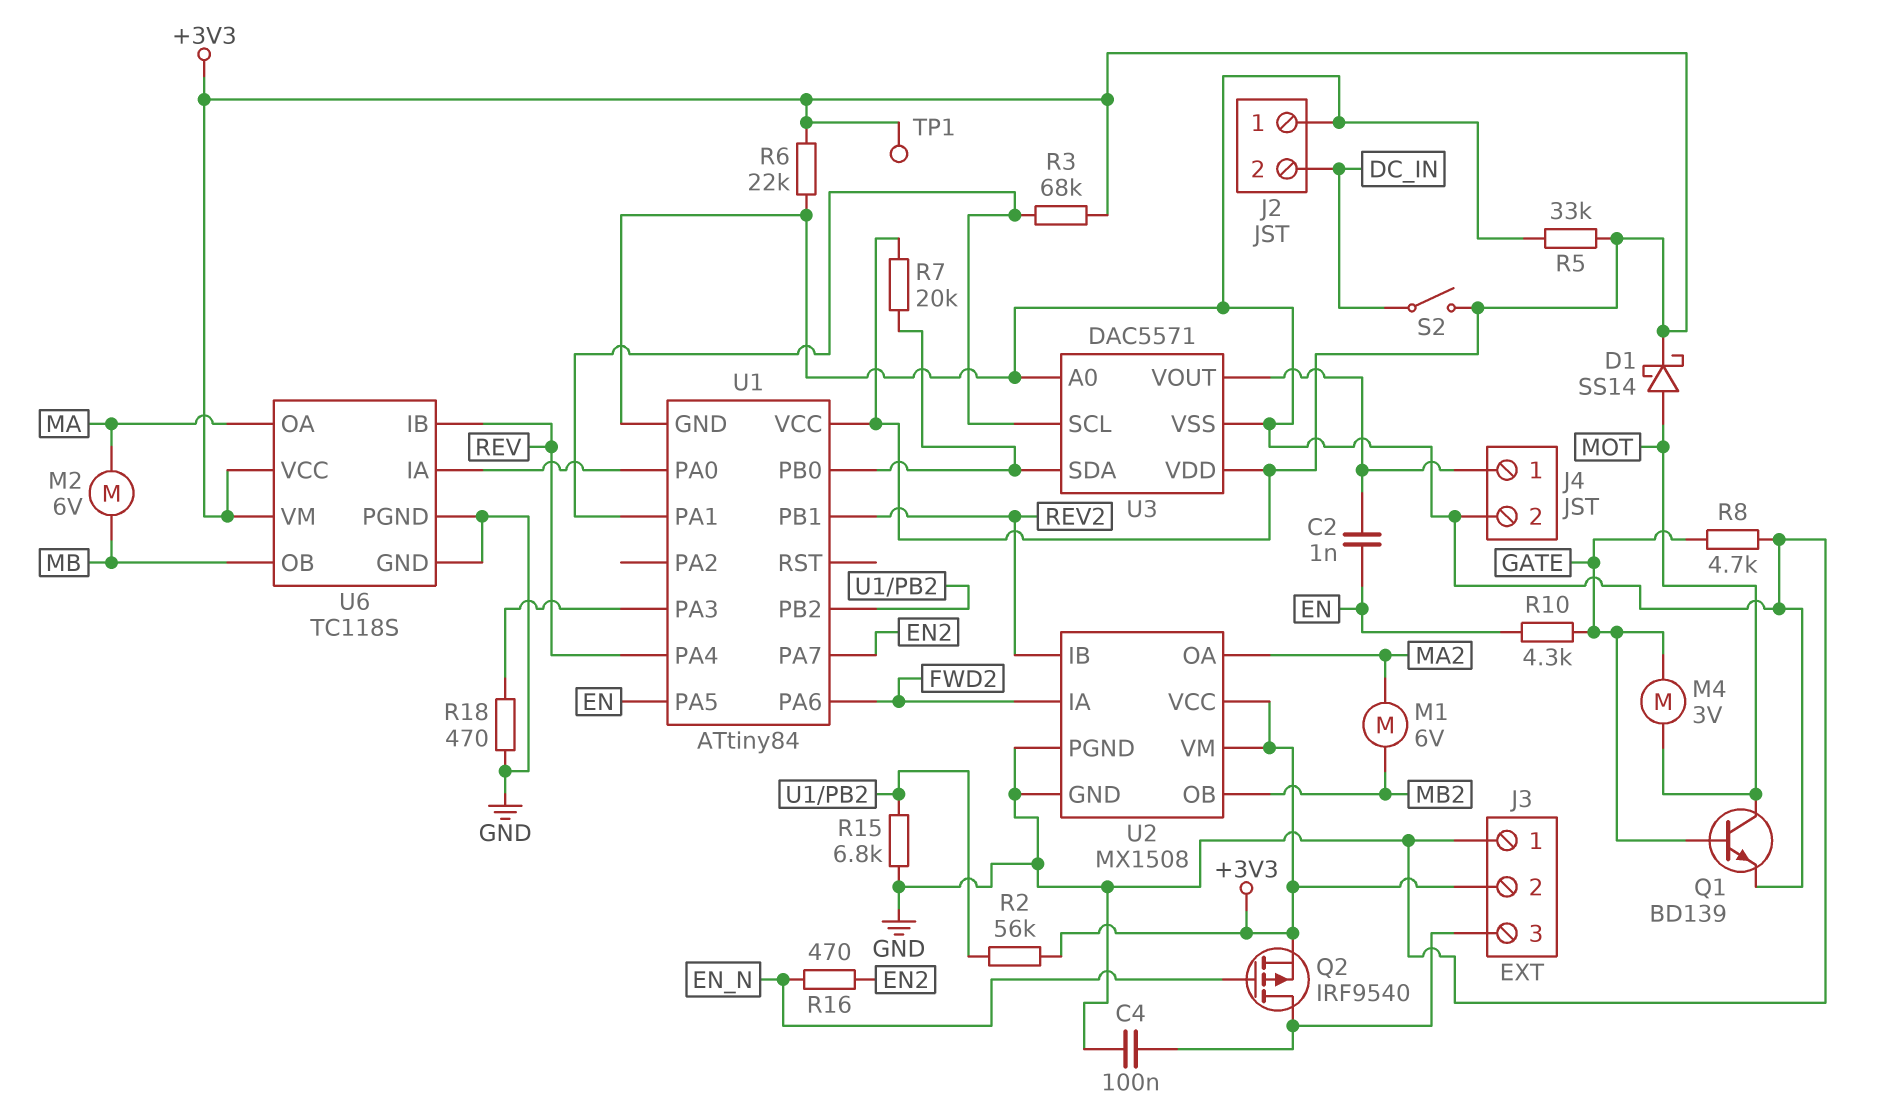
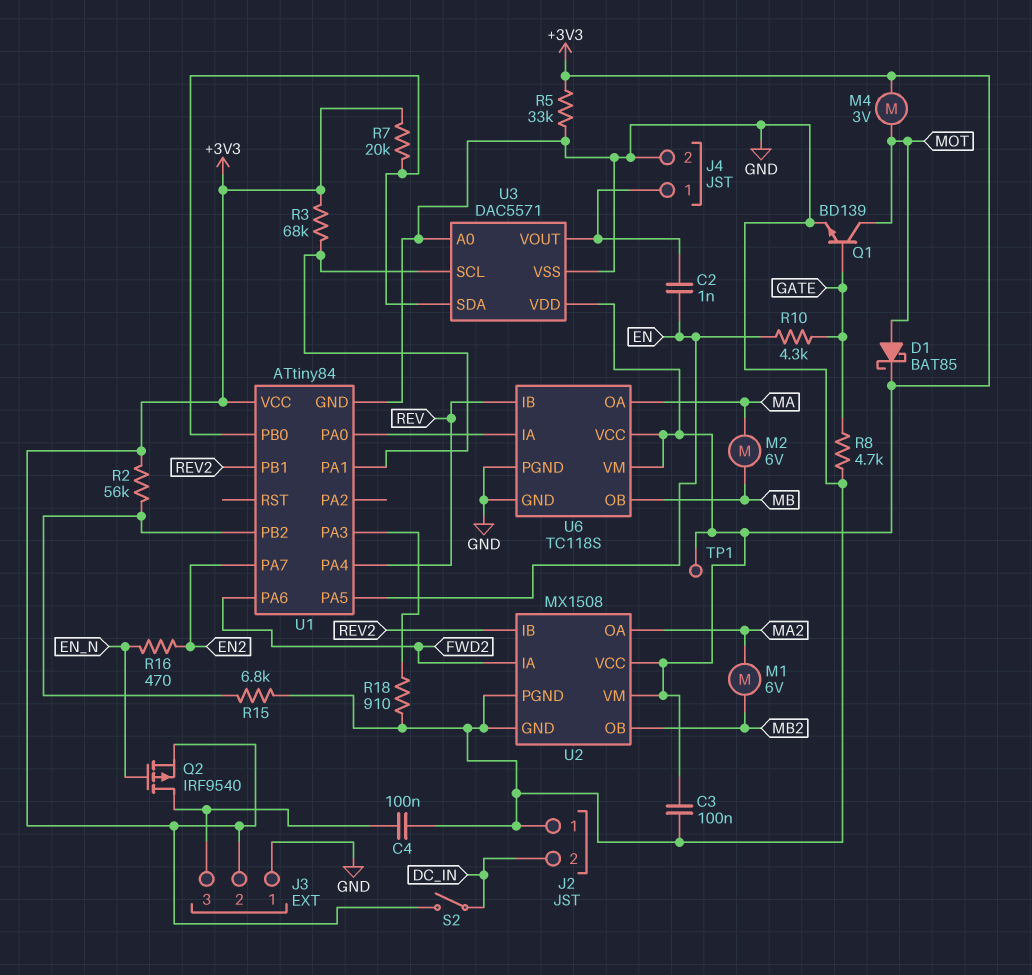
C3: none -> 100nF (+3V3, GND)
D1: schottky SS14 (A MOT, K +3V3) -> schottky BAT85 (A MOT, K +3V3)
M4: motor 3V (GATE, MOT) -> motor 3V (+3V3, MOT)
R6: 22k (+3V3, GND) -> none
R18: 470 (GND, U1/PA3) -> 910 (GND, U1/PA3)

